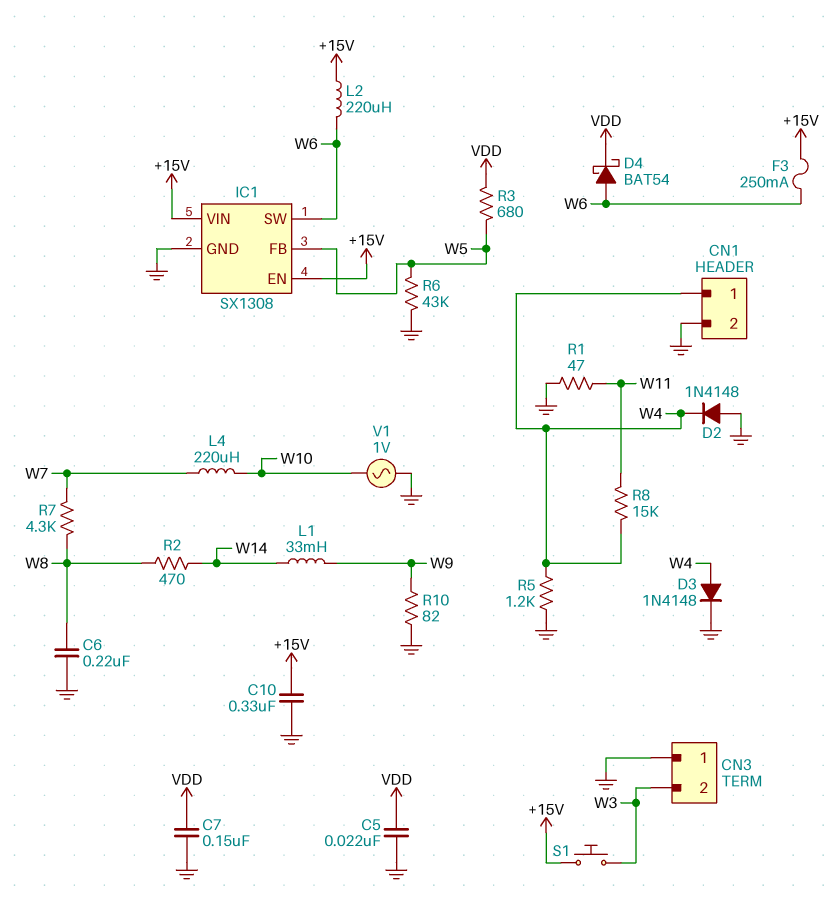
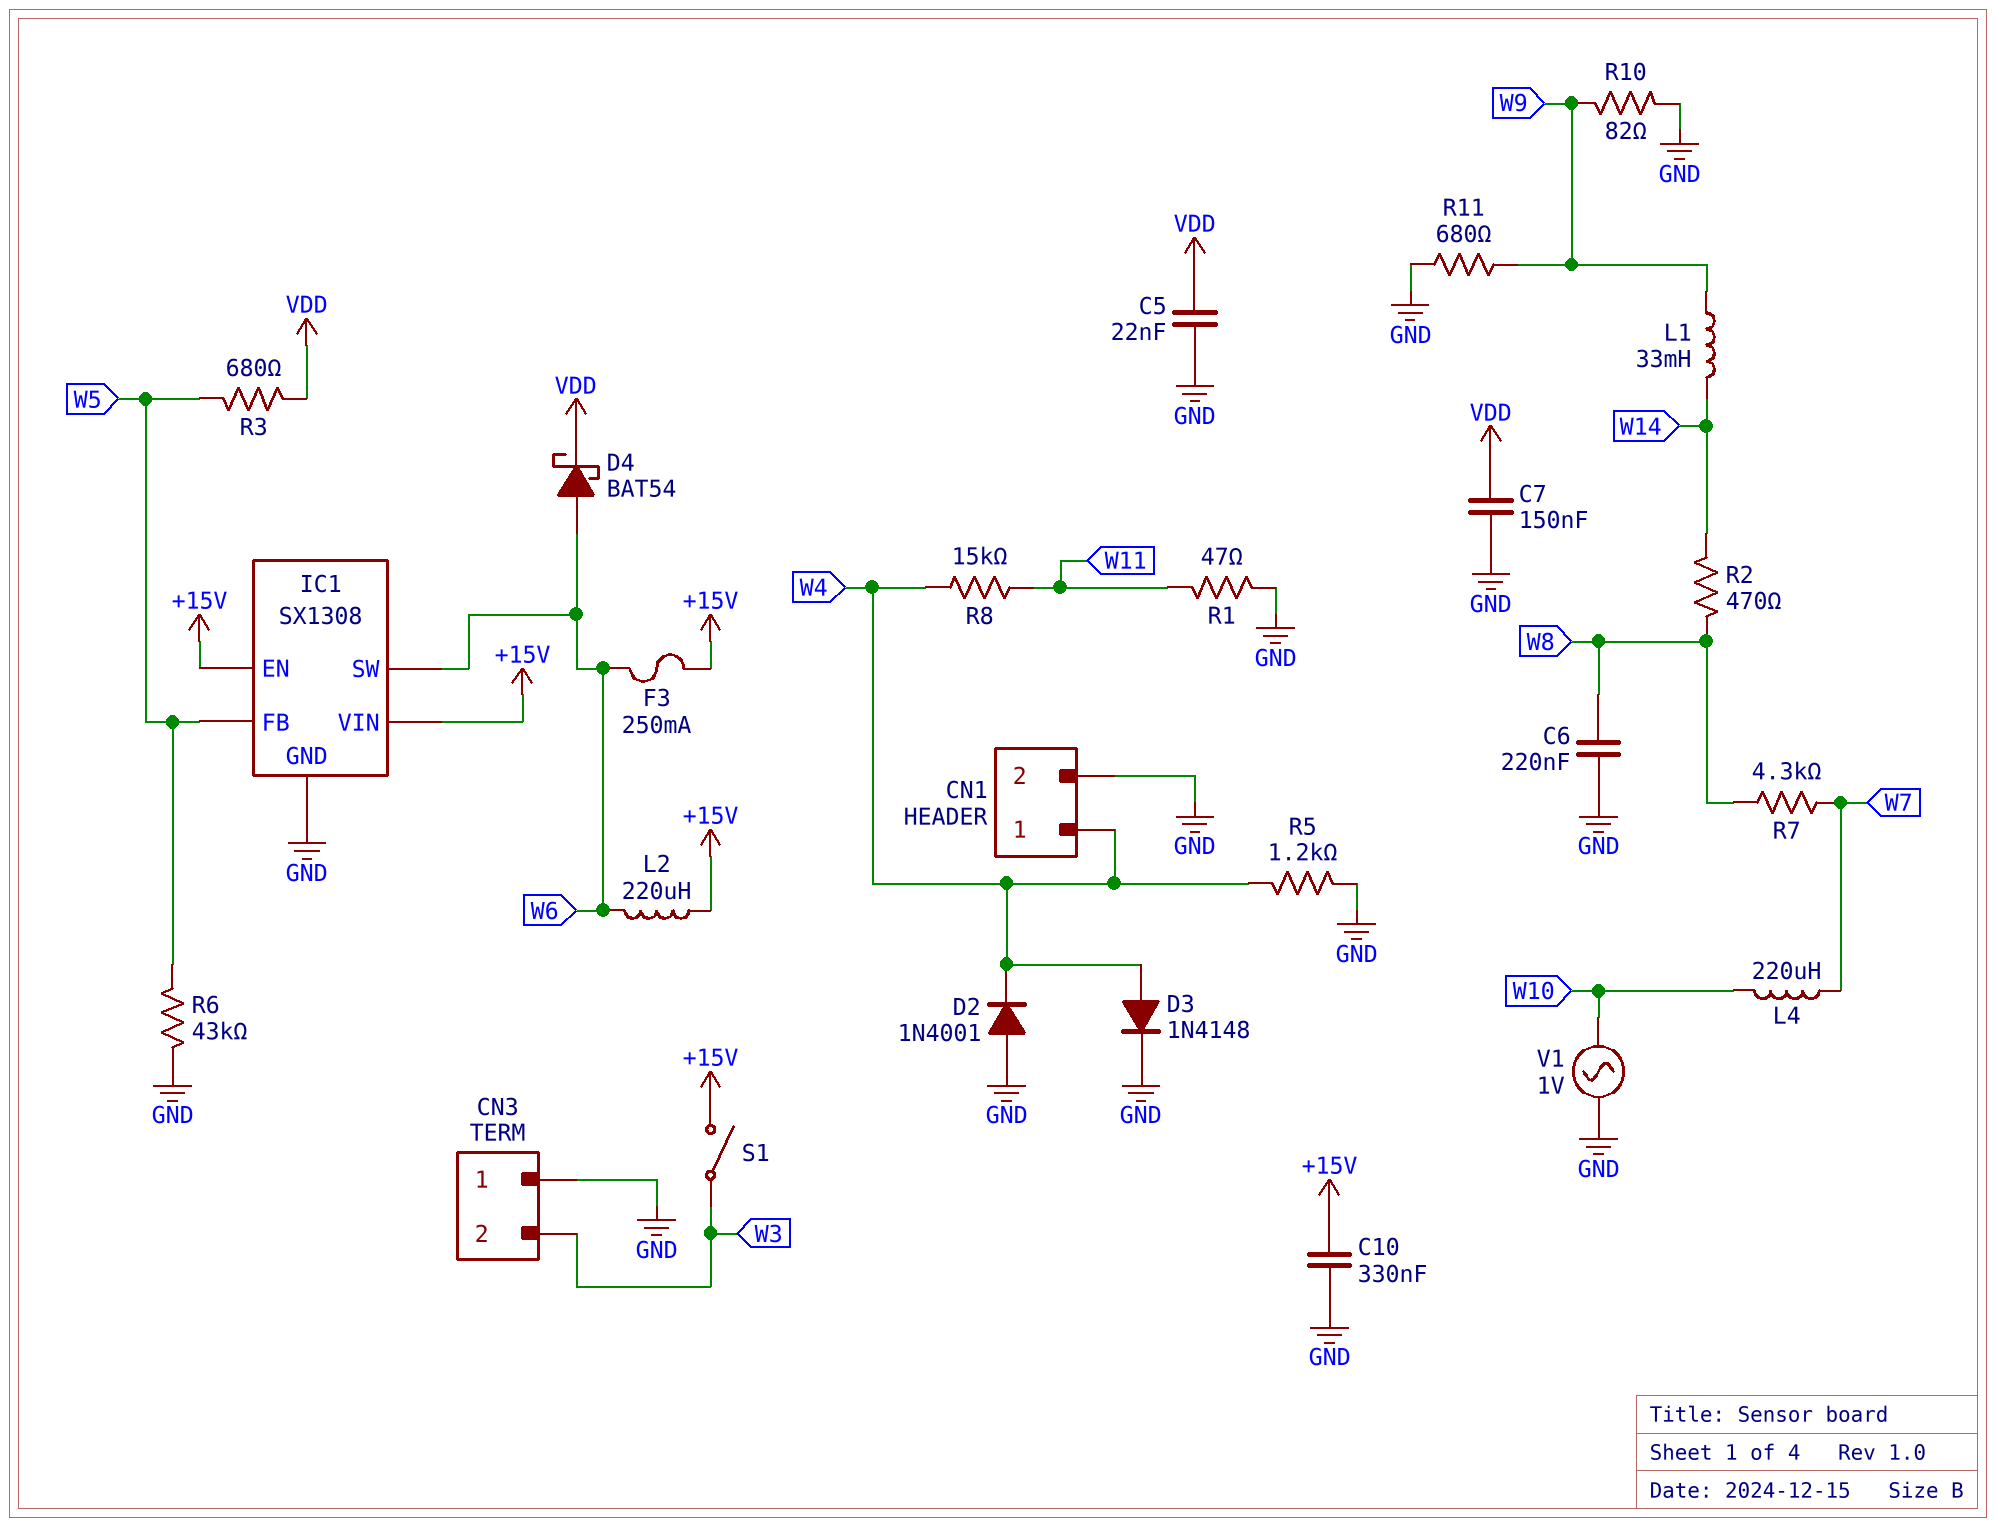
D2: diode 1N4148 (A GND, K W4) -> diode 1N4001 (A GND, K W4)
R11: none -> 680 (GND, W9)
S1: button (+15V, W3) -> switch (+15V, W3)

